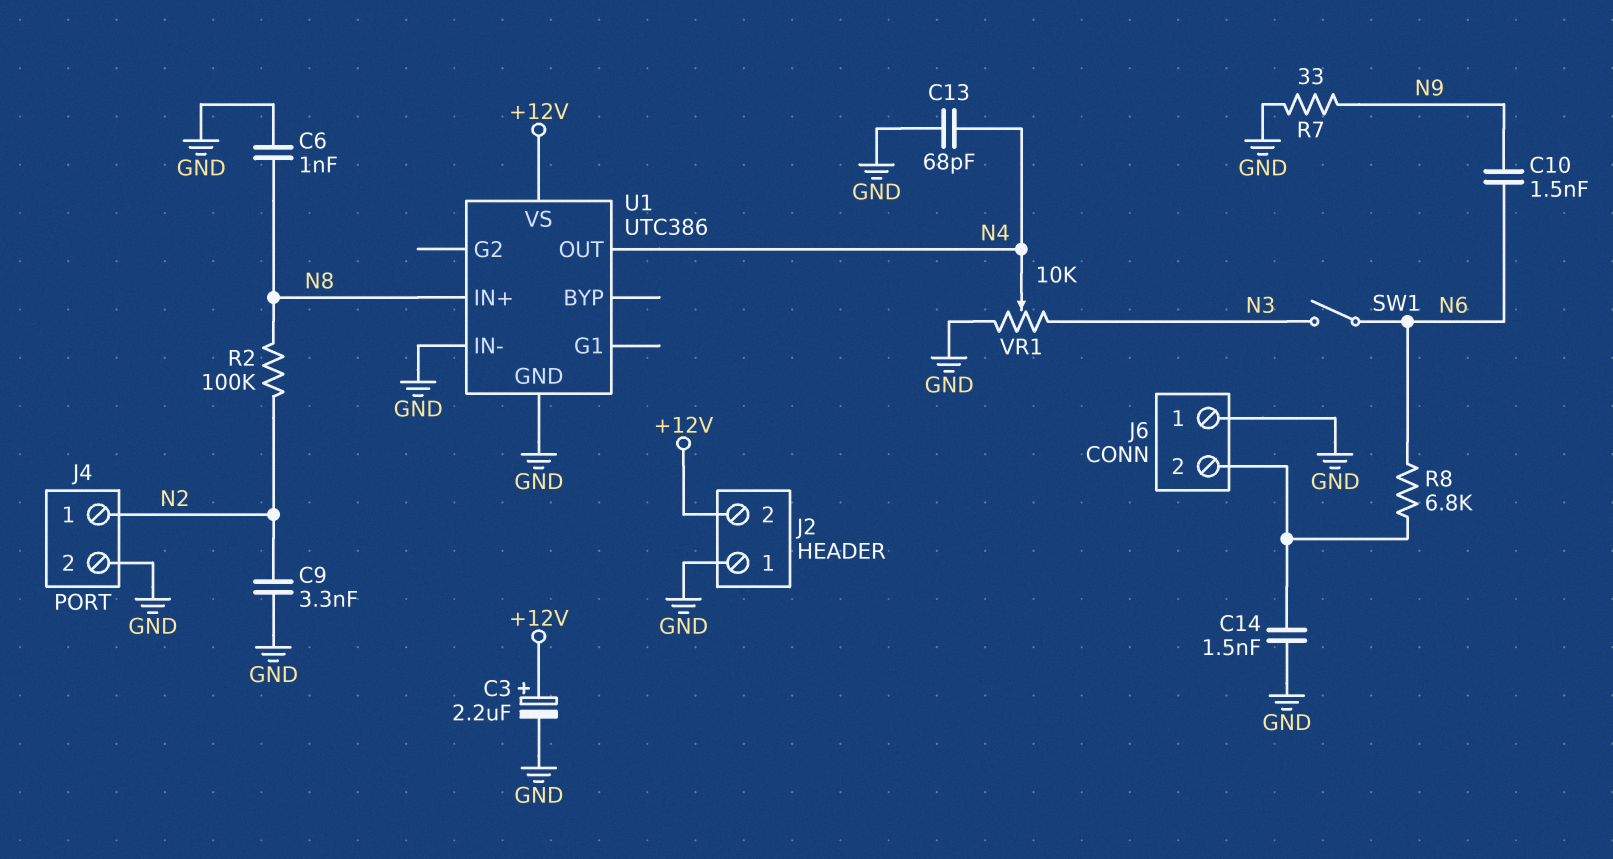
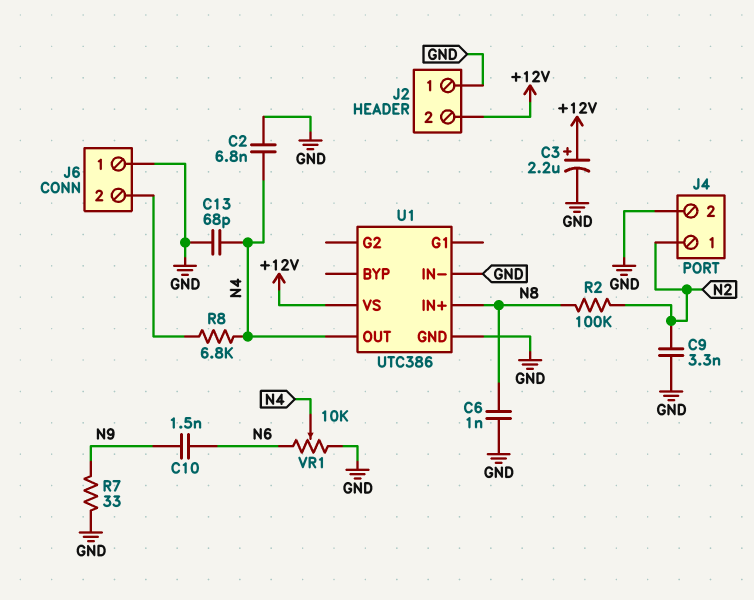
C2: none -> 6.8nF (GND, N4)
C14: 1.5nF (GND, J6/2) -> none
R8: 6.8k (J6/2, N6) -> 6.8k (J6/2, N4)
SW1: switch (N3, N6) -> none
VR1: 10k (GND, N3, wiper N4) -> 10k (GND, N6, wiper N4)

